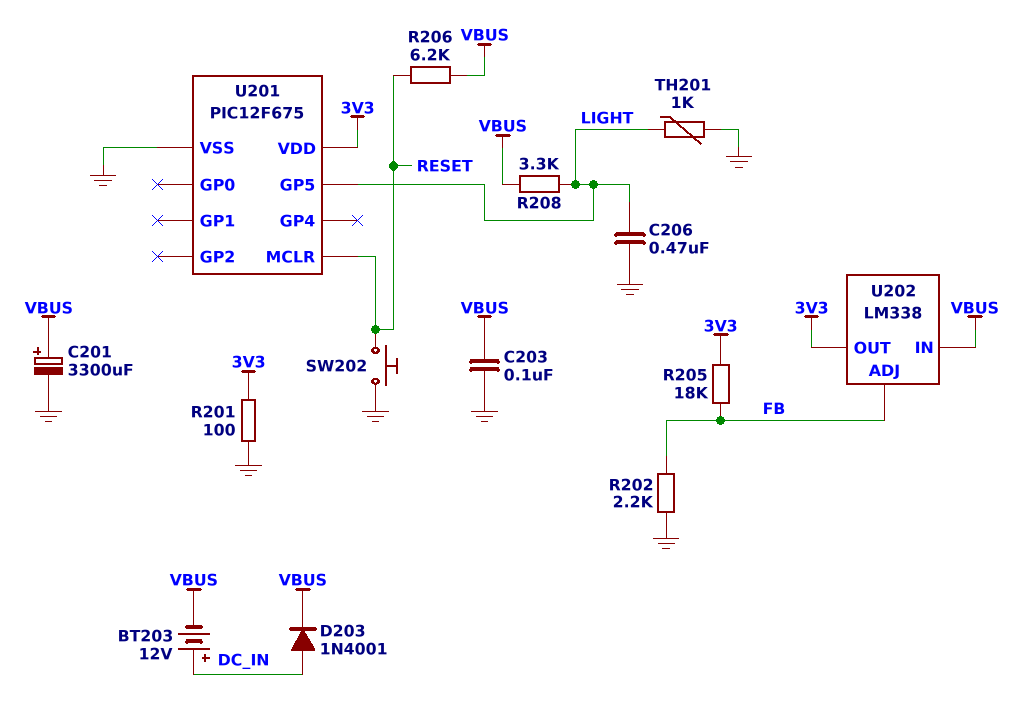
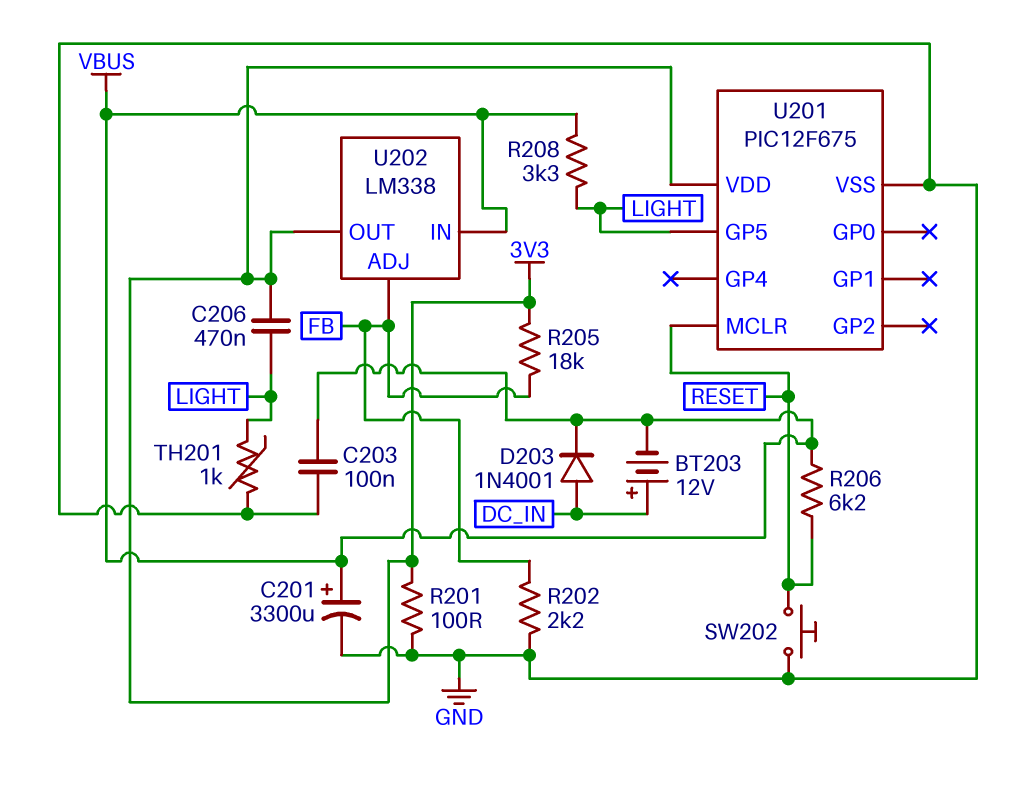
C206: 470nF (GND, LIGHT) -> 470nF (3V3, LIGHT)

